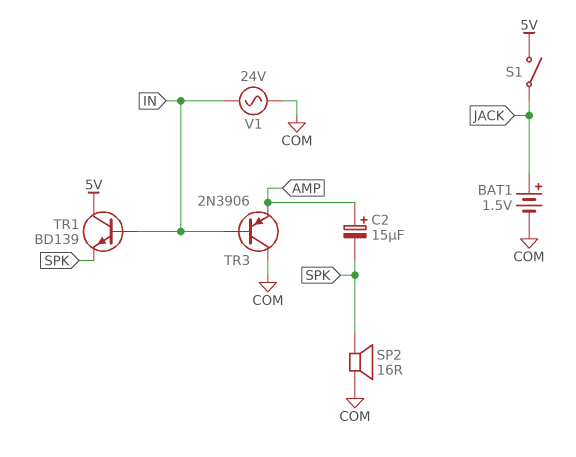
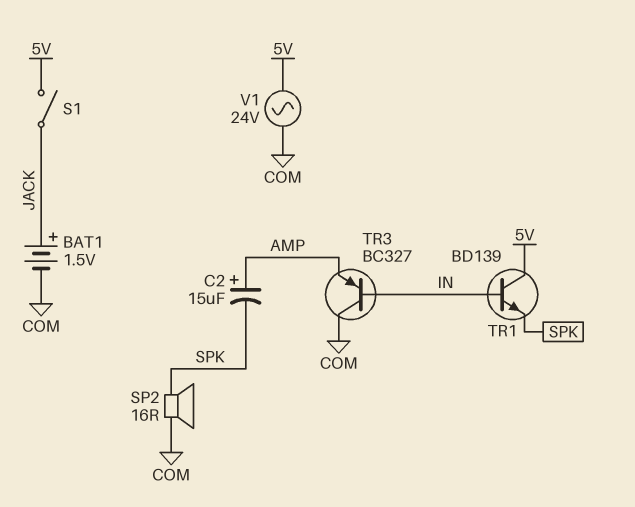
TR3: PNP 2N3906 (B IN, C COM, E AMP) -> PNP BC327 (B IN, C COM, E AMP)
V1: AC 24V (COM, IN) -> AC 24V (5V, COM)

